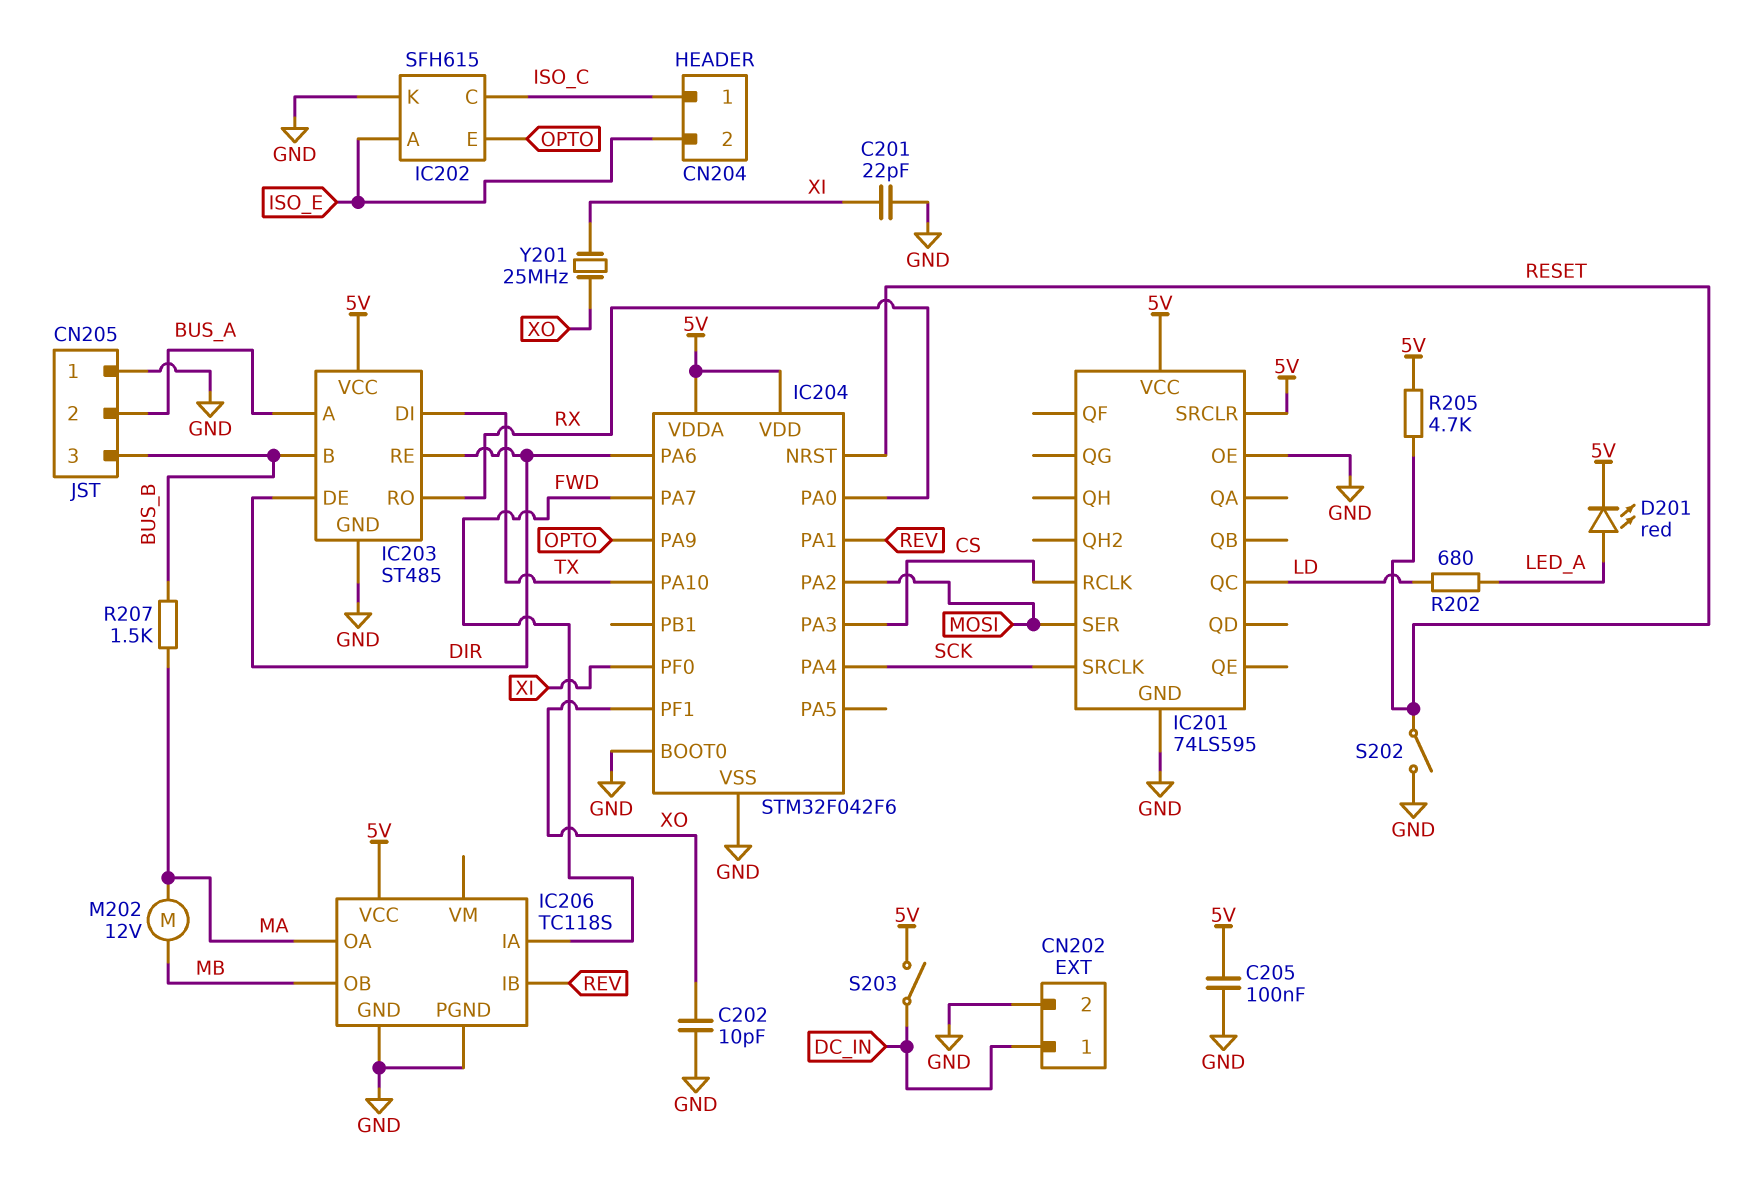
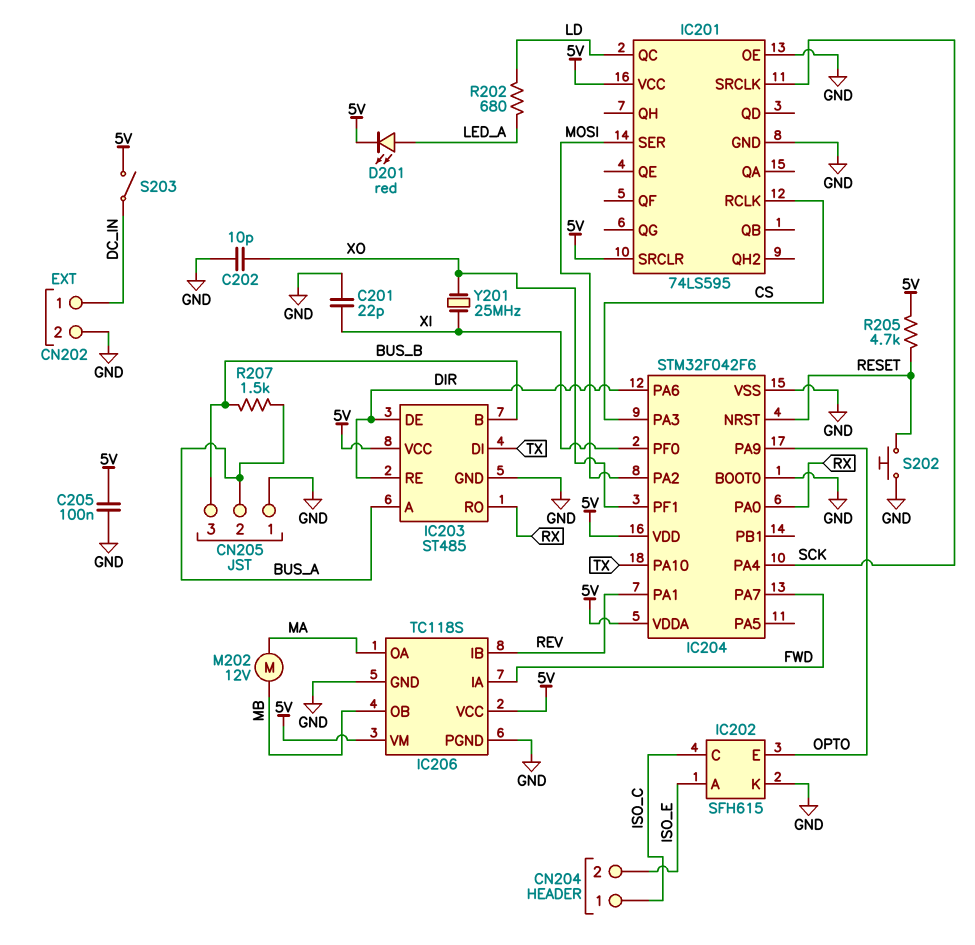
IC206 pin VM: none -> 5V
R207: 1.5k (BUS_B, MA) -> 1.5k (BUS_A, BUS_B)
S202: switch (GND, RESET) -> button (GND, RESET)

